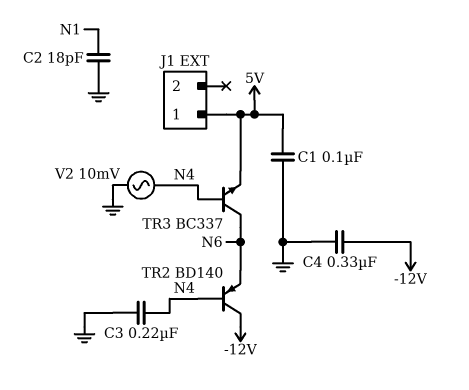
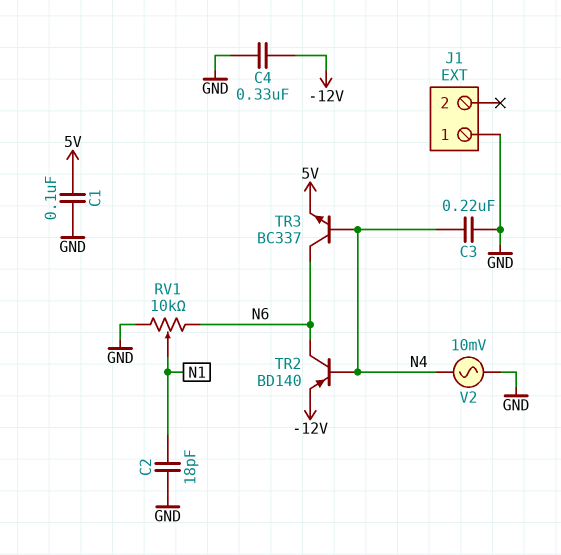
J1 pin 1: 5V -> GND
RV1: none -> 10k (GND, N6, wiper N1)
TR2: PNP BD140 (B N4, C -12V, E N6) -> PNP BD140 (B N4, C N6, E -12V)

